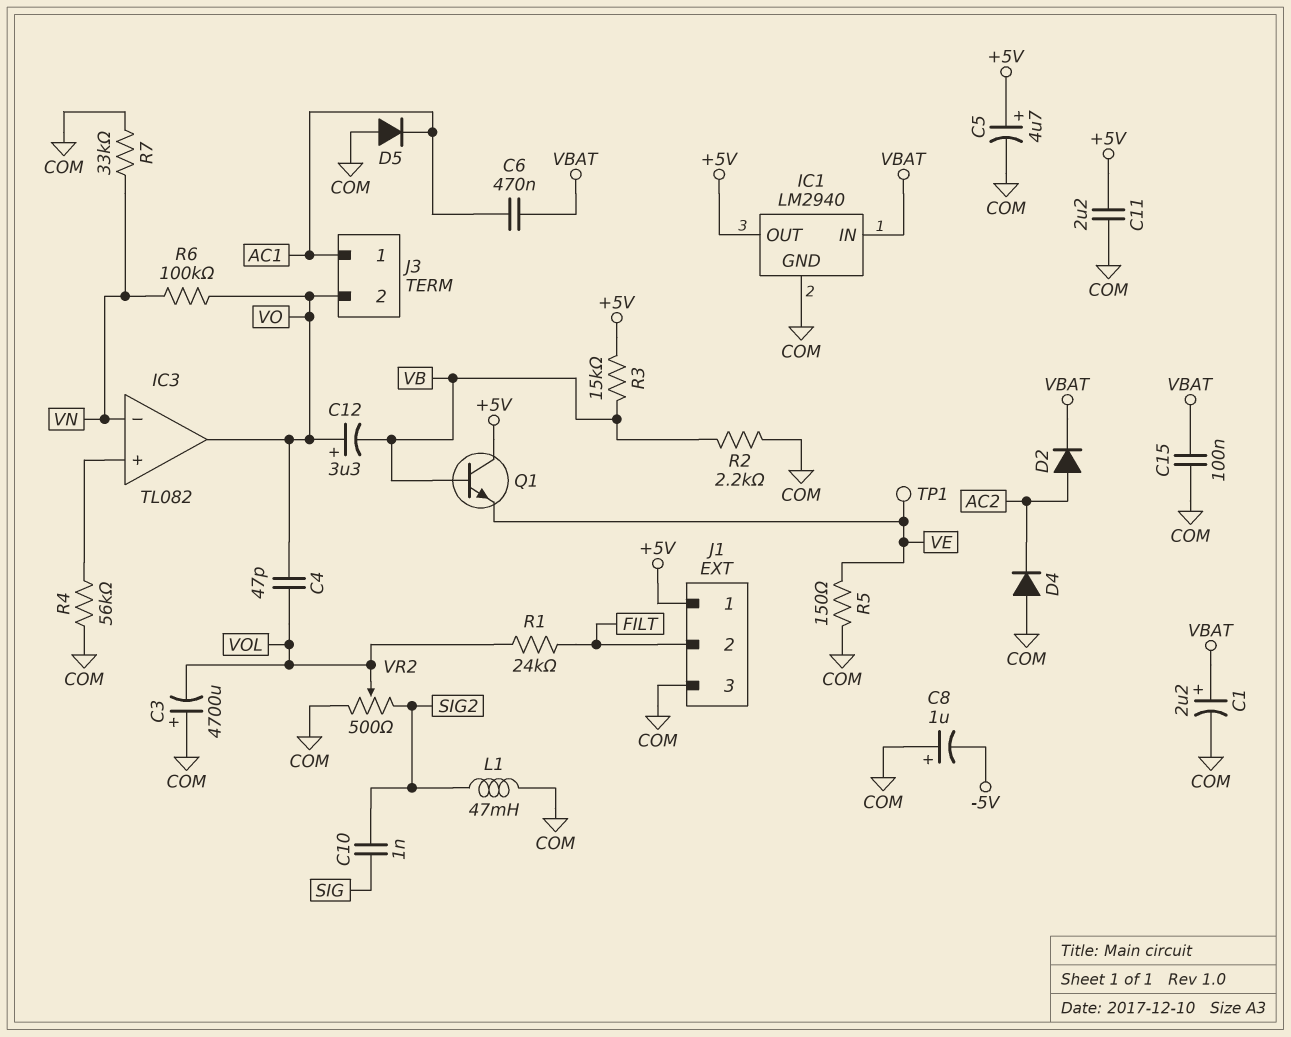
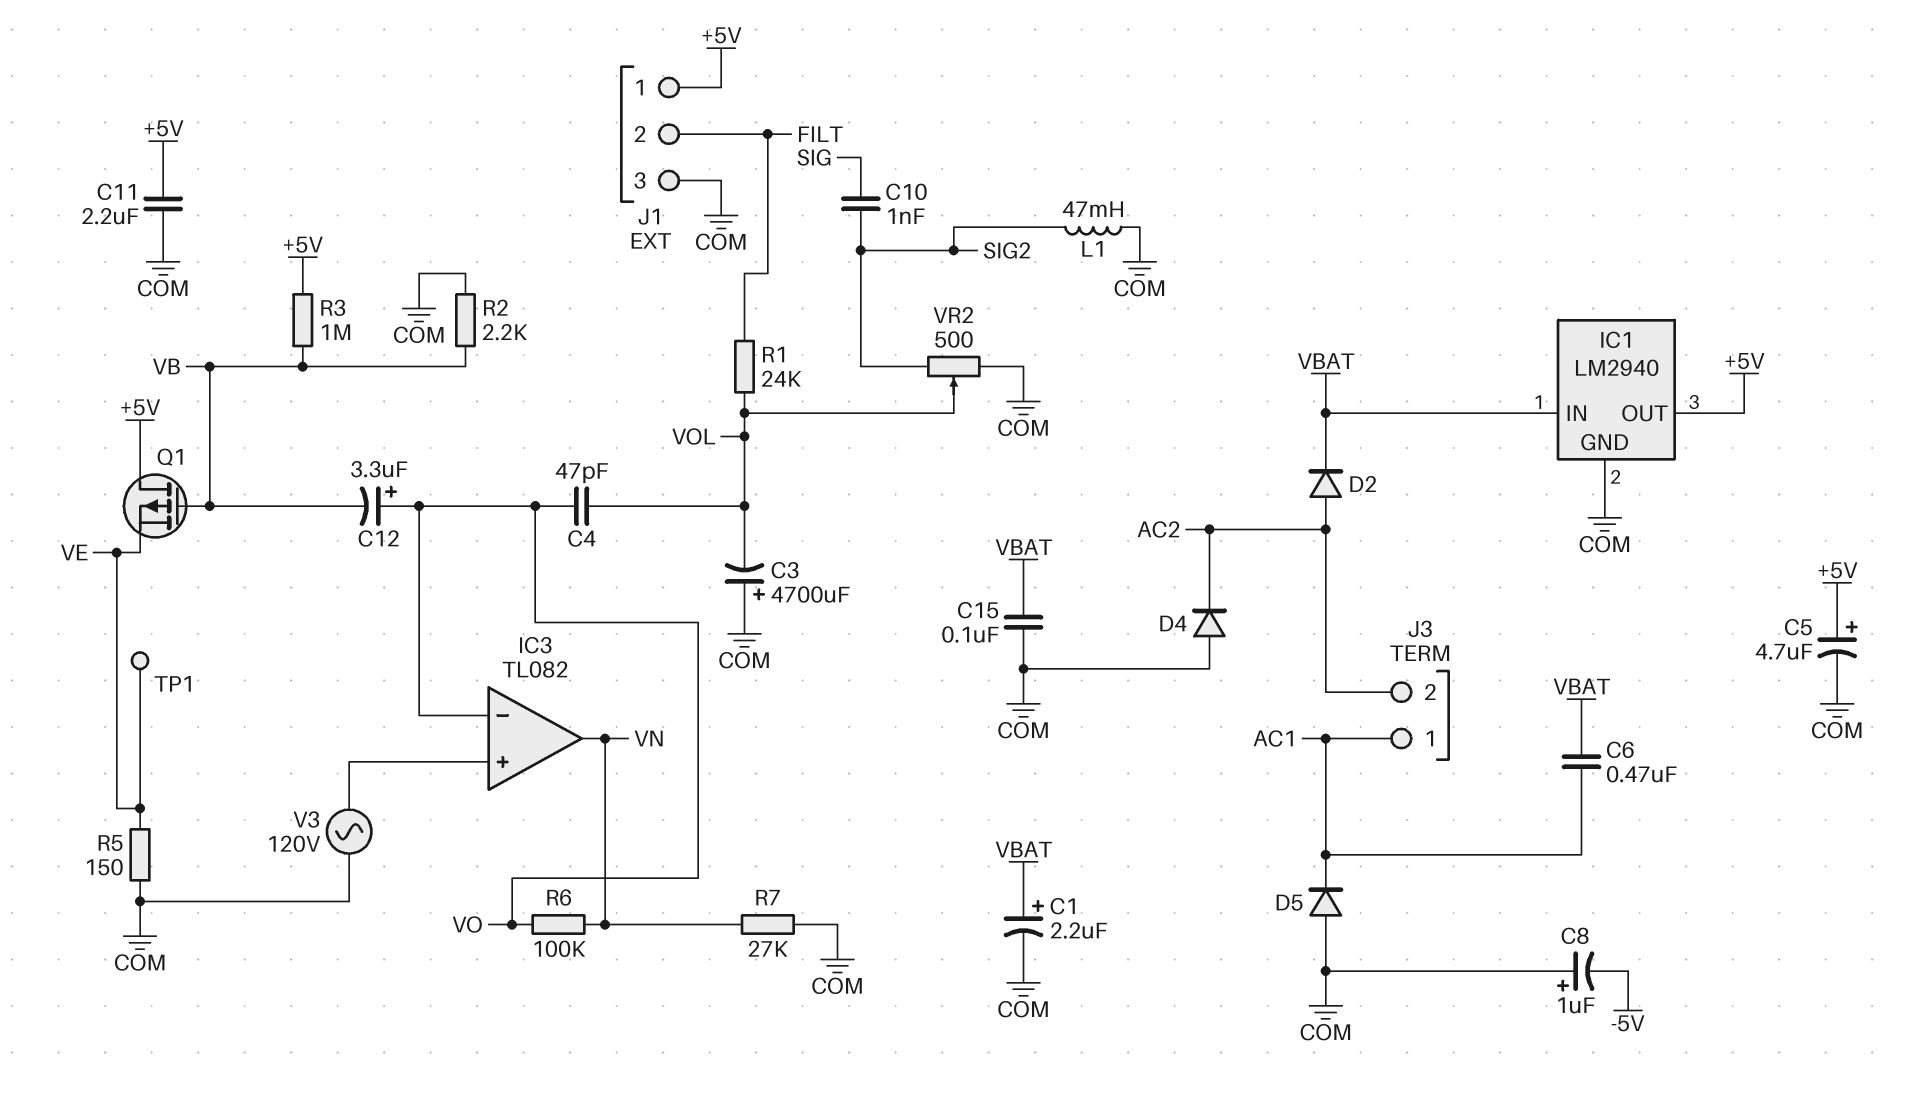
IC3 pin in-: VN -> VO
IC3 pin out: VO -> VN
J3 pin 2: VO -> AC2
Q1: NPN (B VB, C +5V, E VE) -> PMOS (G VB, D +5V, S VE)
R3: 15k (+5V, VB) -> 1M (+5V, VB)
R4: 56k (COM, IC3/in+) -> none
R7: 33k (COM, VN) -> 27k (COM, VN)
V3: none -> AC 120V (COM, IC3/in+)

